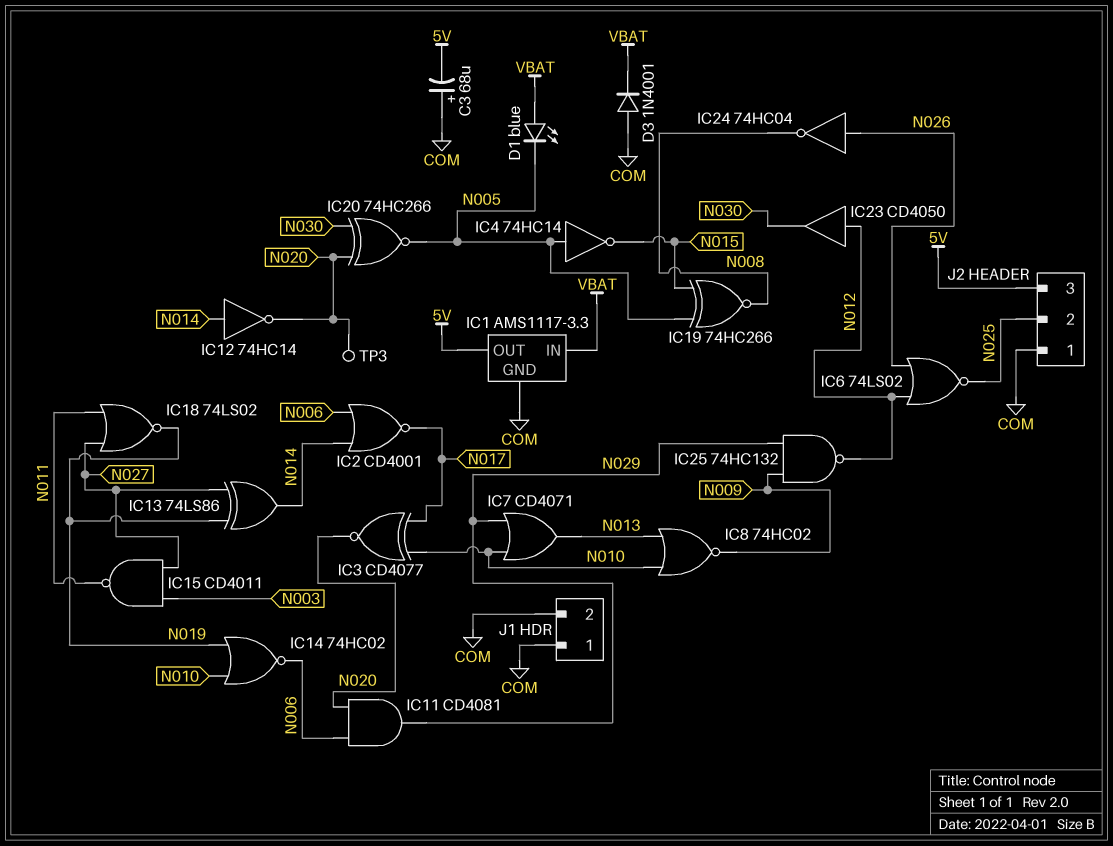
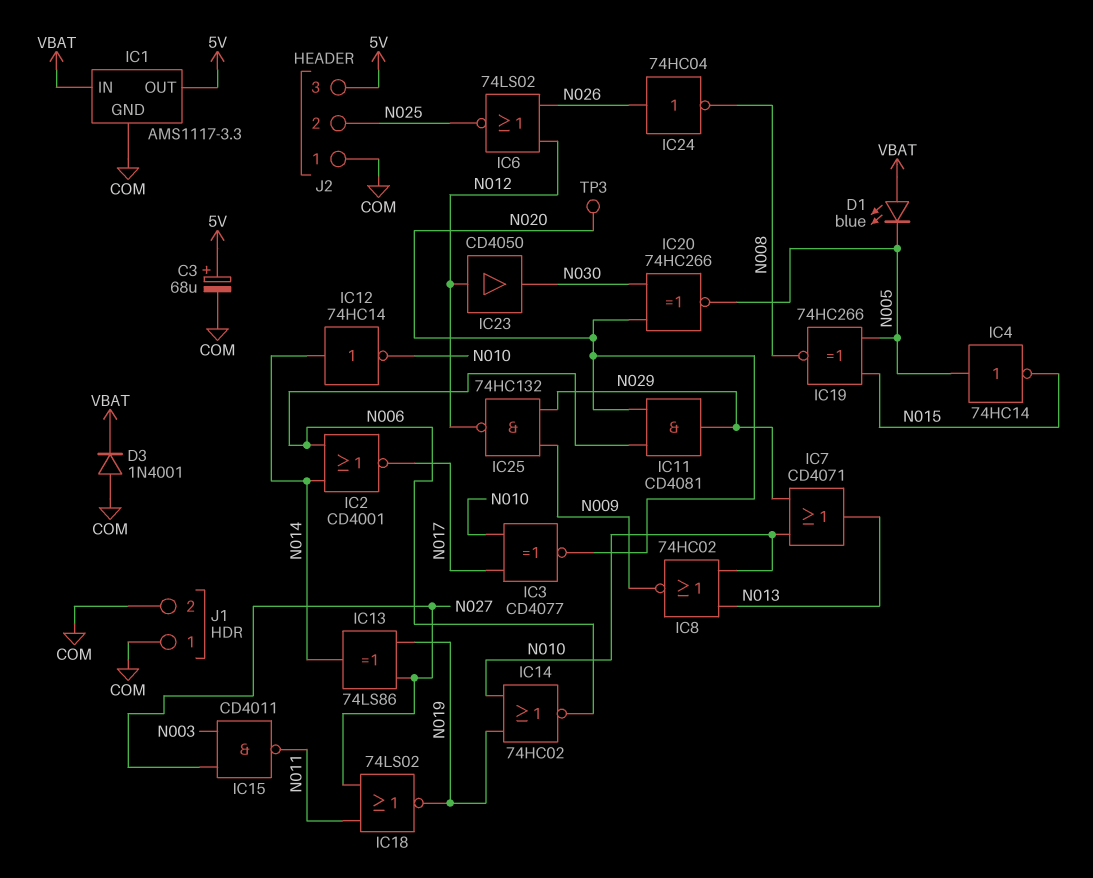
C3: 68uF (plus COM, minus 5V) -> 68uF (plus 5V, minus COM)
IC12: NOT 74HC14 (in N014, out N020) -> NOT 74HC14 (in N014, out N010)

